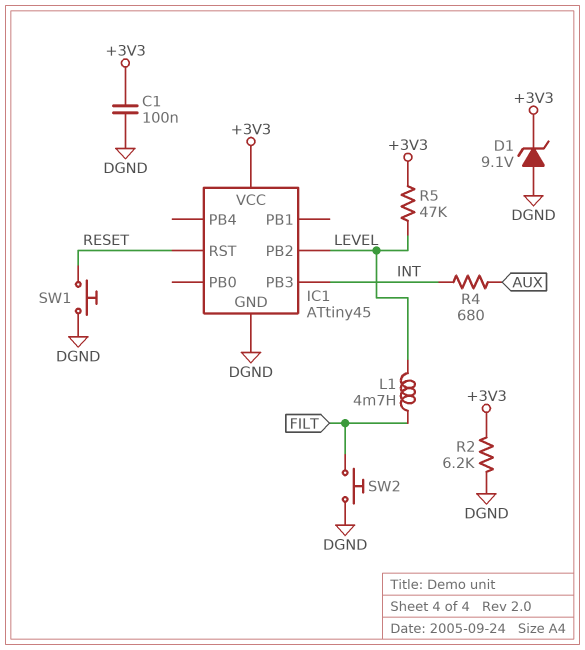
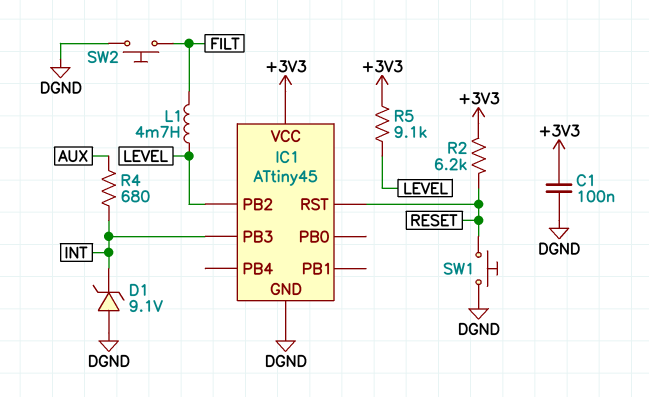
D1: zener 9.1V (A DGND, K +3V3) -> zener 9.1V (A DGND, K INT)
R2: 6.2k (+3V3, DGND) -> 6.2k (+3V3, RESET)
R5: 47k (+3V3, LEVEL) -> 9.1k (+3V3, LEVEL)

